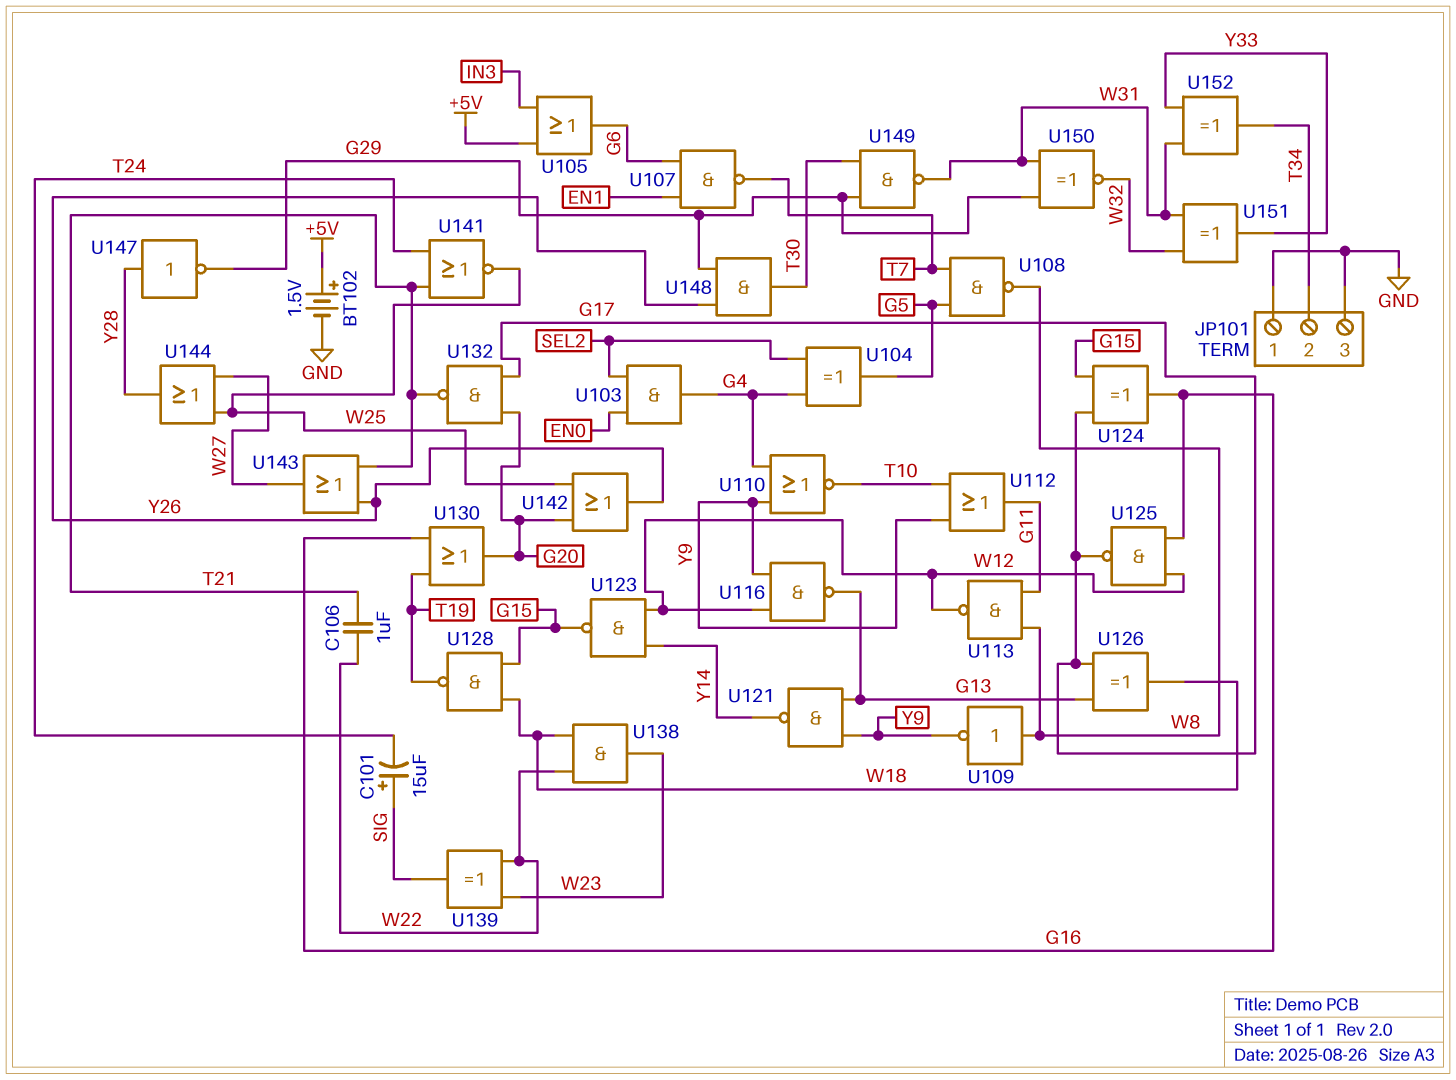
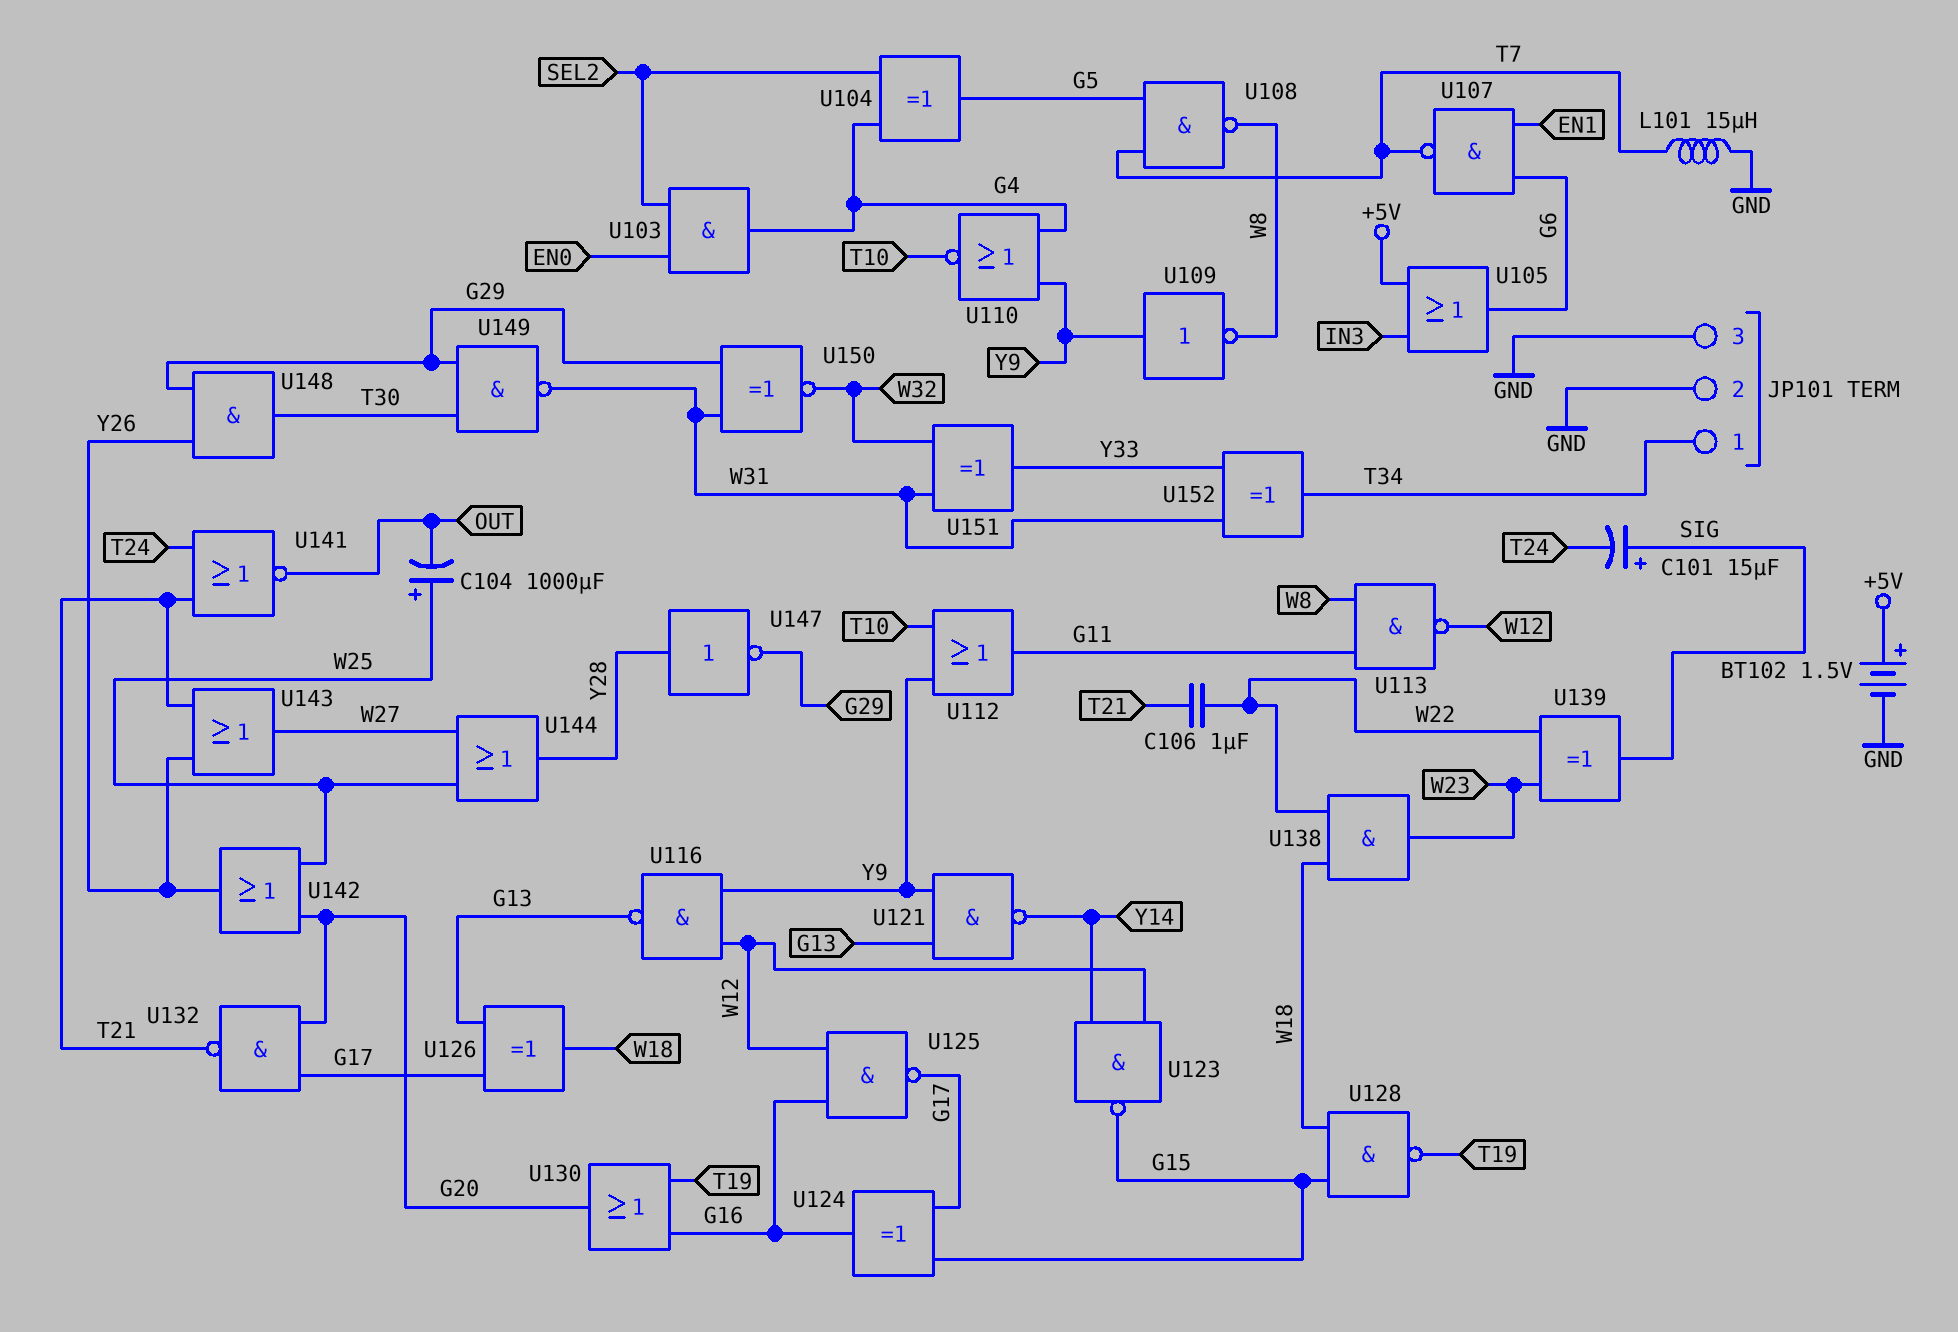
C104: none -> 1000uF (plus W25, minus OUT)
JP101 pin 1: GND -> T34
JP101 pin 2: T34 -> GND
L101: none -> 15uH (GND, T7)
U109: NOT (in W8, out Y9) -> NOT (in Y9, out W8)
U141: NOR (in T21, in T24, out W25) -> NOR (in T21, in T24, out OUT)

